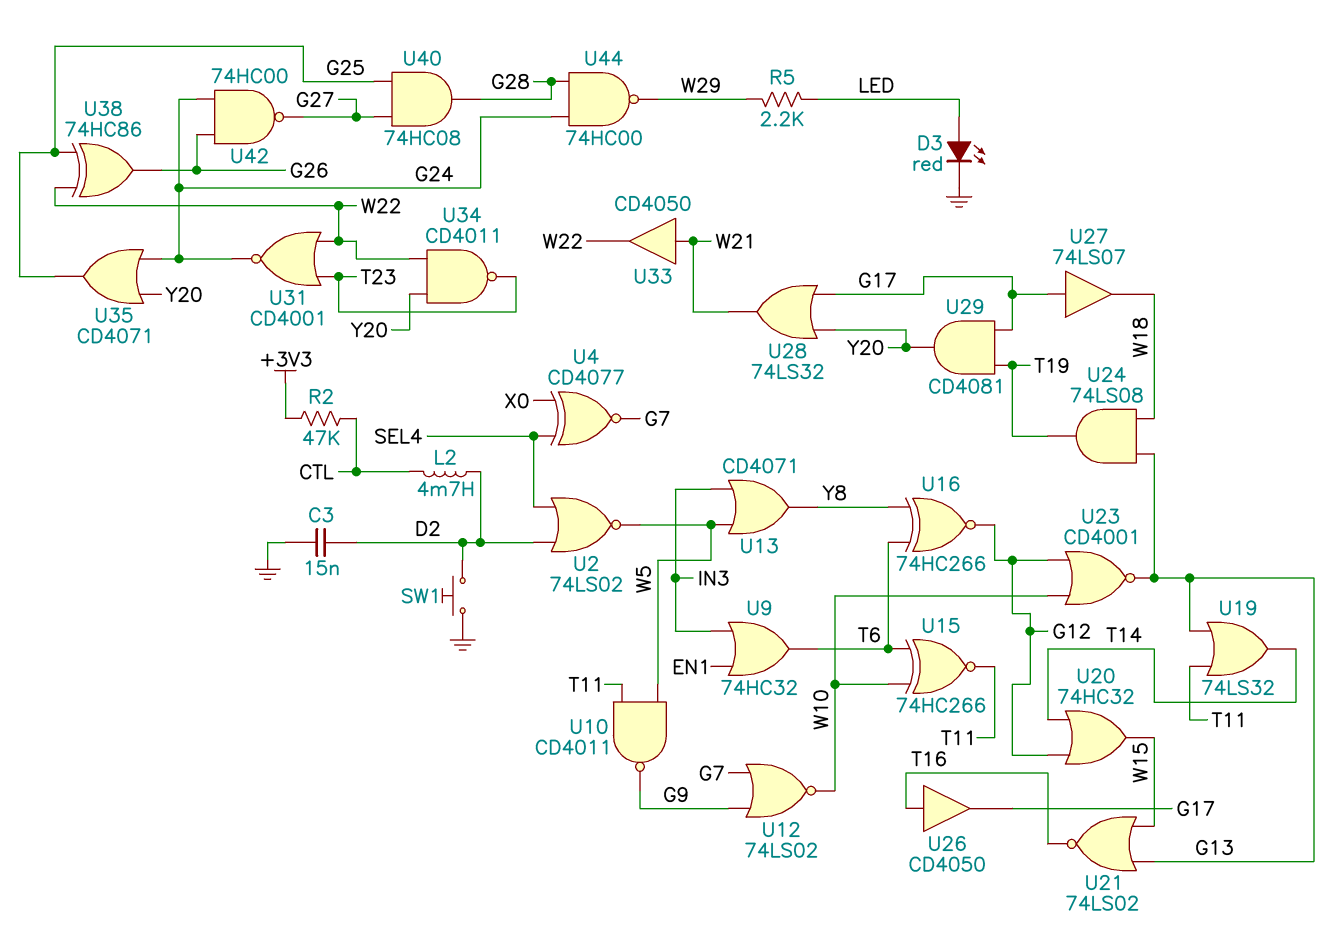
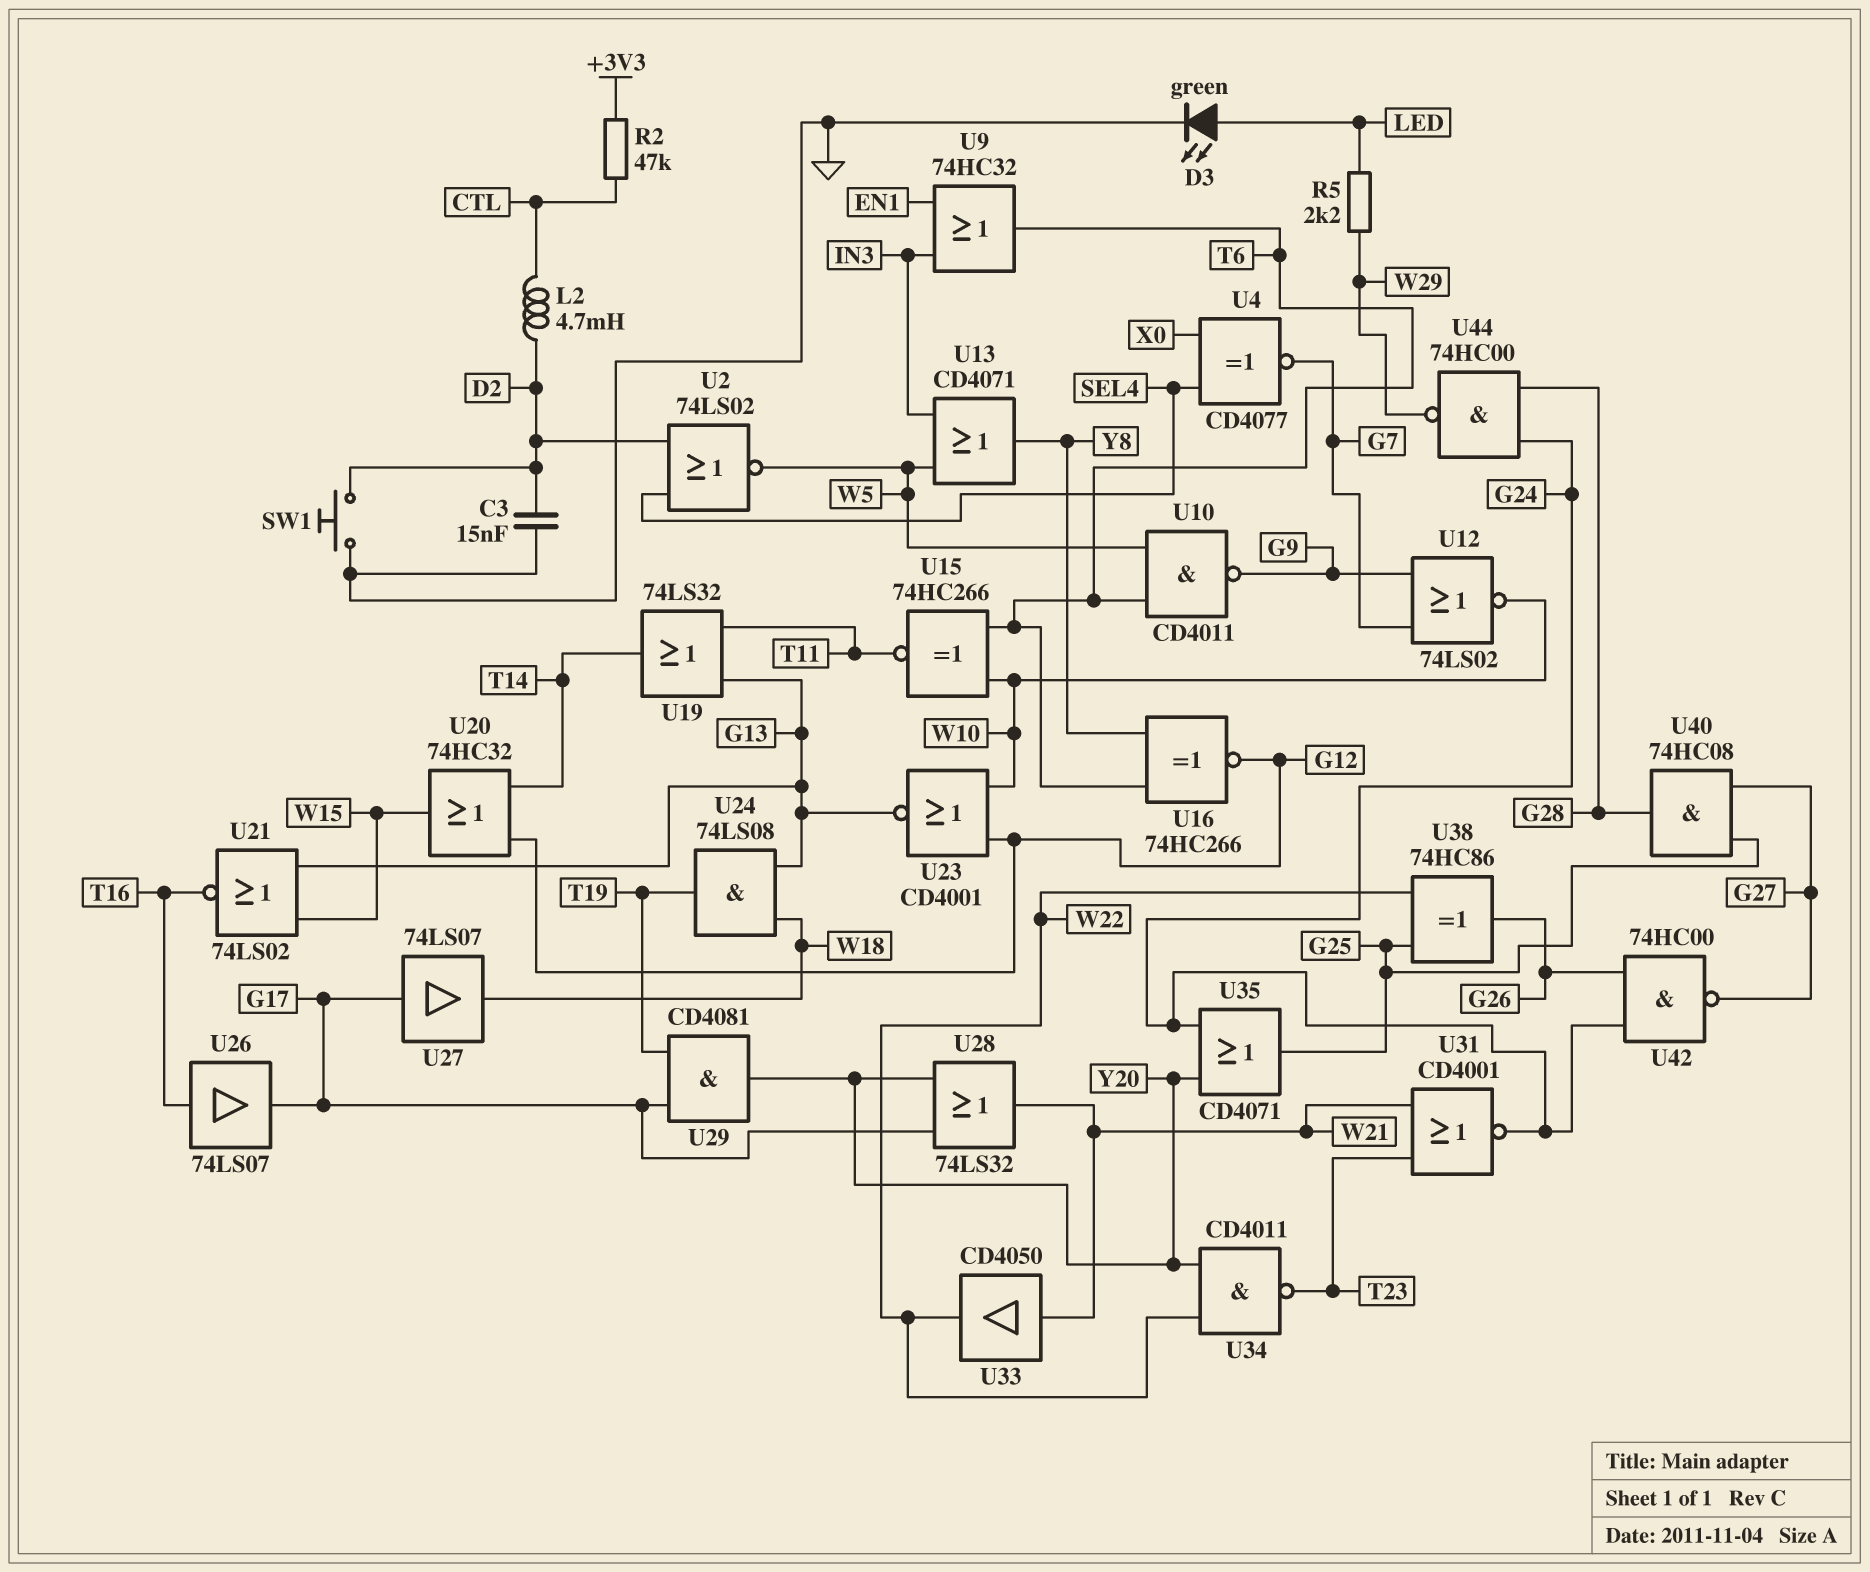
D3: LED red (A LED, K GND) -> LED green (A LED, K GND)
U10: NAND CD4011 (in T11, in W5, out G9) -> NAND CD4011 (in T6, in W5, out G9)
U26: buffer CD4050 (in T16, out G17) -> buffer 74LS07 (in T16, out G17)
U31: NOR CD4001 (in T23, in W22, out G24) -> NOR CD4001 (in T23, in W21, out G24)

